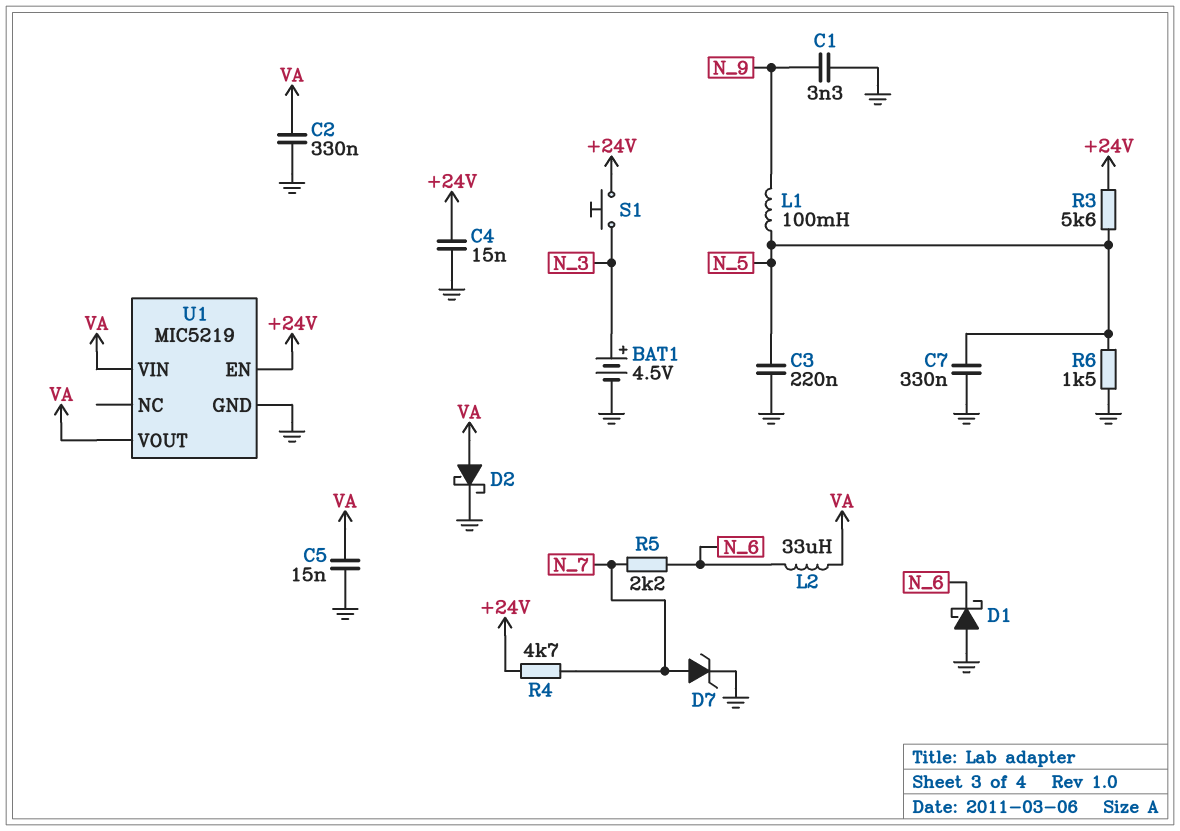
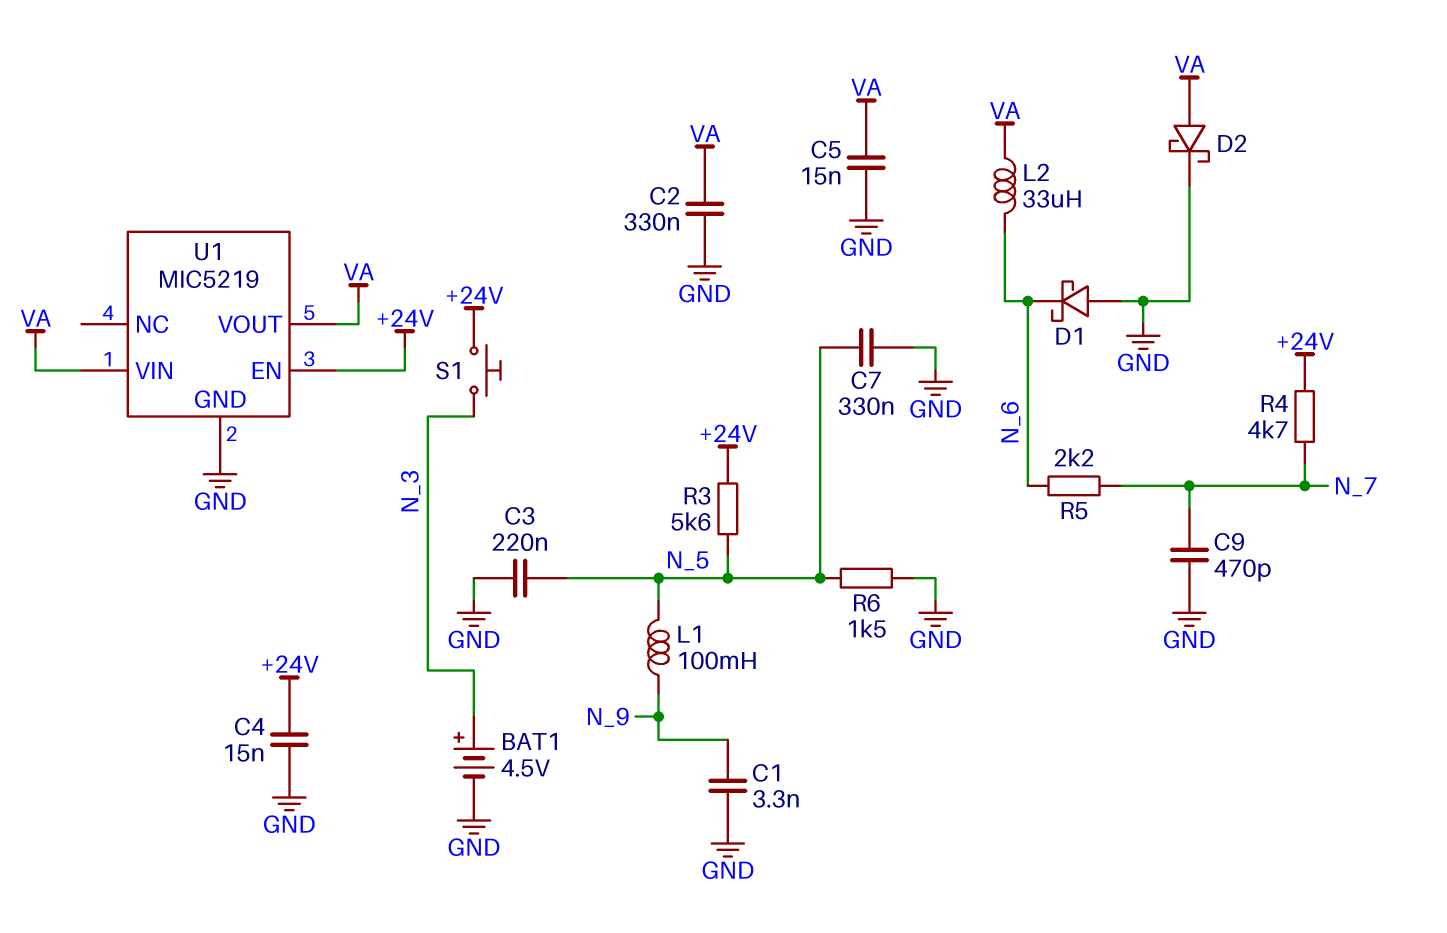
C9: none -> 470pF (GND, N_7)
D7: zener (A N_7, K GND) -> none

